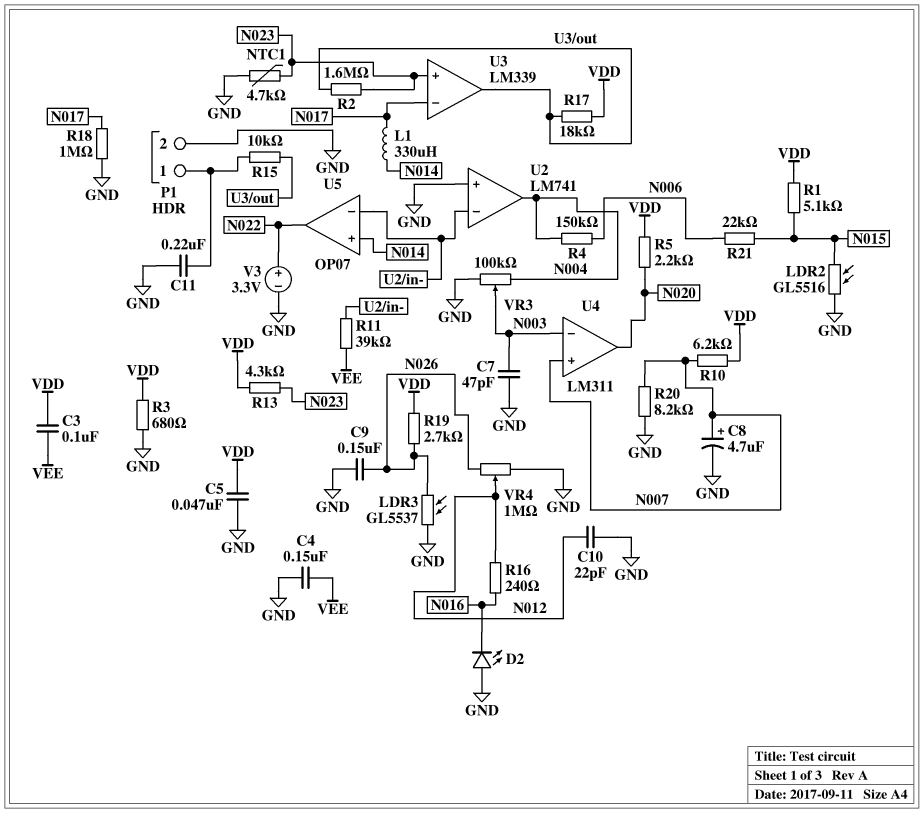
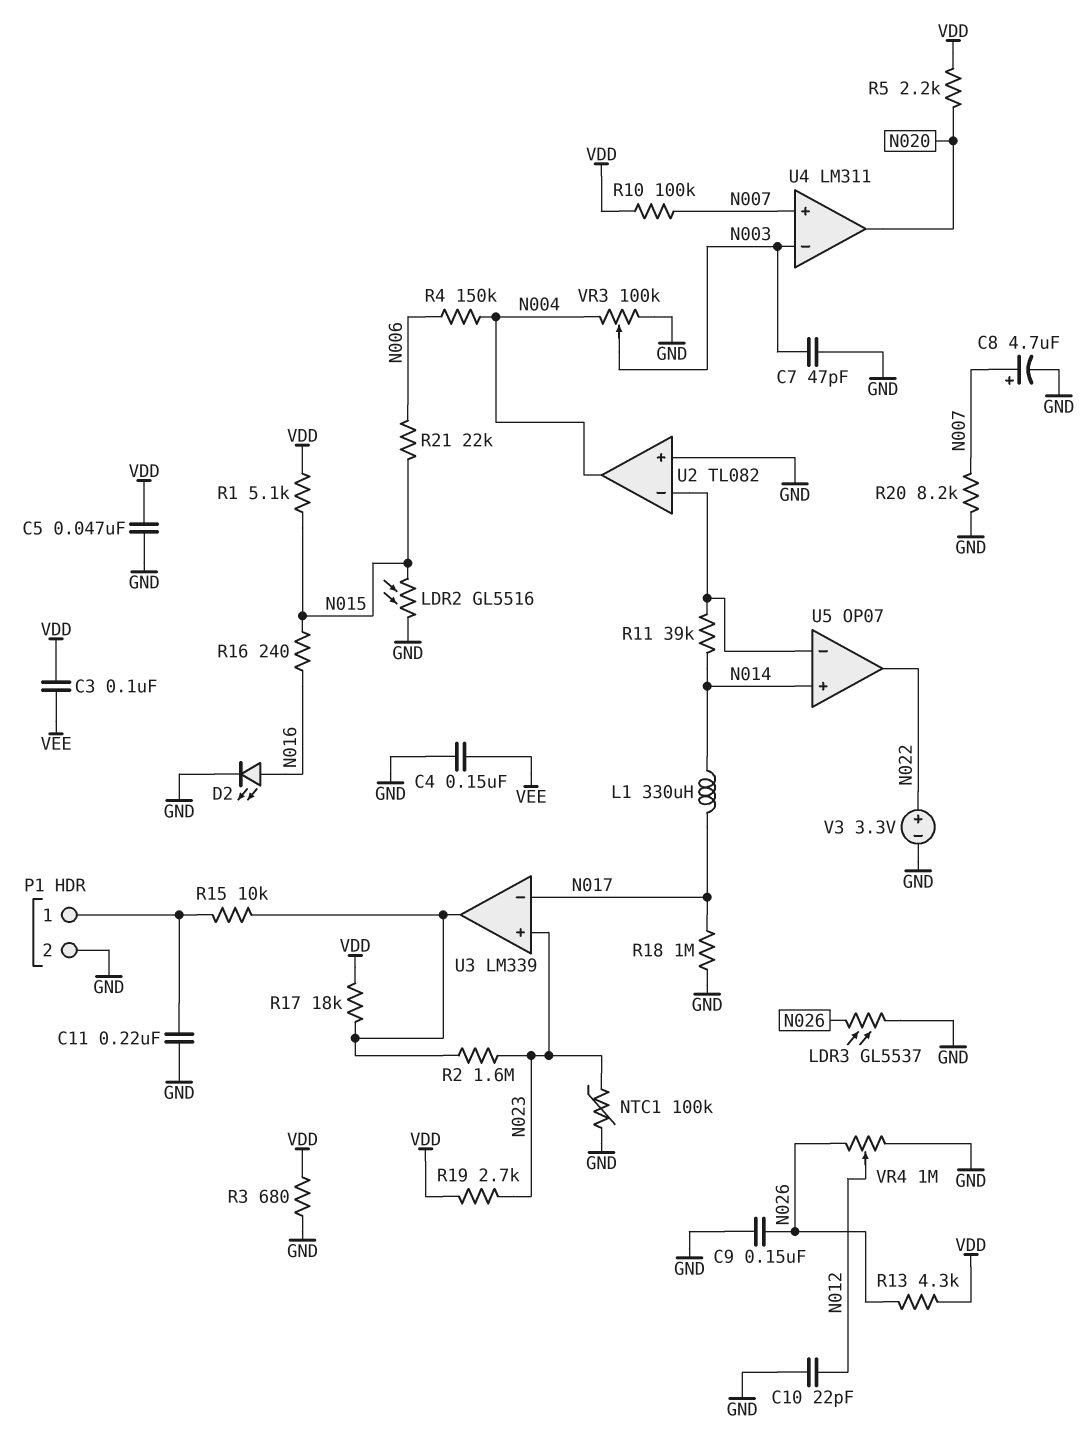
D2: LED (A GND, K N016) -> LED (A N016, K GND)
NTC1: 4.7k (GND, N023) -> 100k (GND, N023)
R10: 6.2k (N007, VDD) -> 100k (N007, VDD)
R11: 39k (U2/in-, VEE) -> 39k (N014, U2/in-)
R13: 4.3k (N023, VDD) -> 4.3k (N026, VDD)
R16: 240 (N012, N016) -> 240 (N015, N016)
R19: 2.7k (N026, VDD) -> 2.7k (N023, VDD)
U2: LM741 -> TL082

